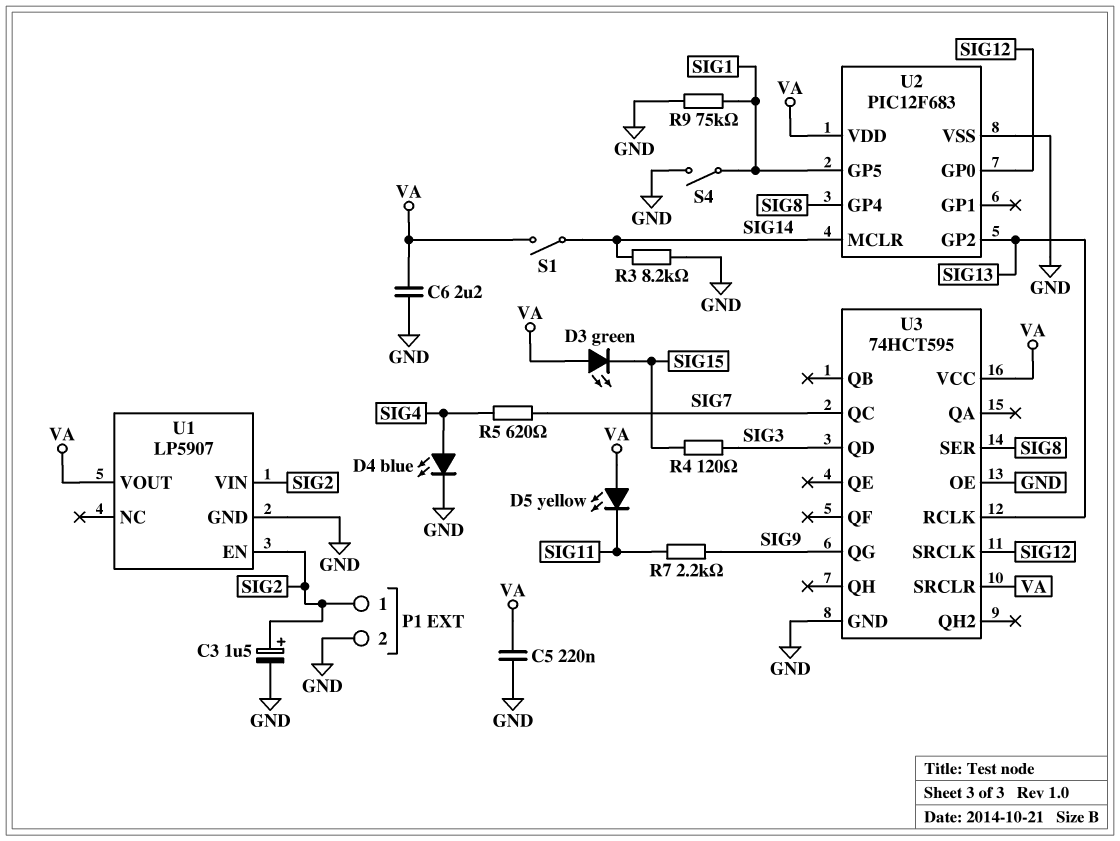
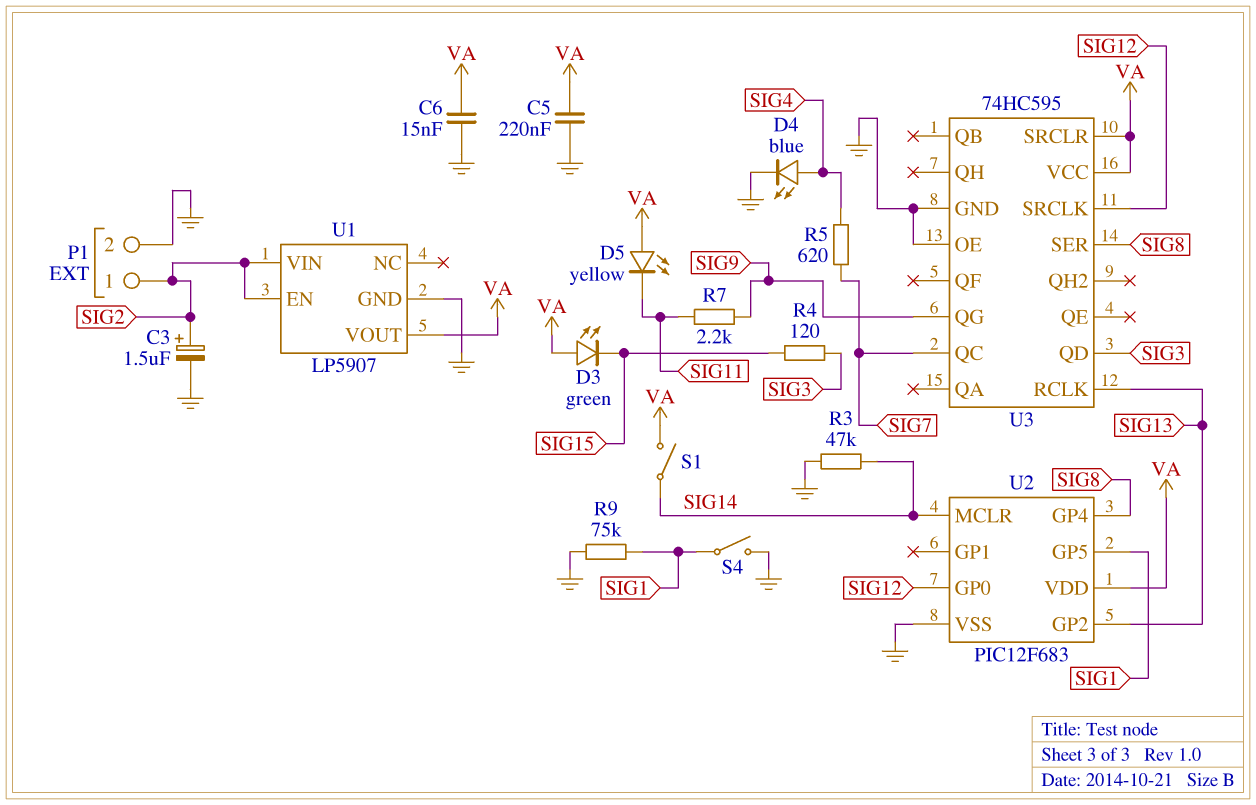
C6: 2.2uF (GND, VA) -> 15nF (GND, VA)
R3: 8.2k (GND, SIG14) -> 47k (GND, SIG14)
U3: 74HCT595 -> 74HC595

